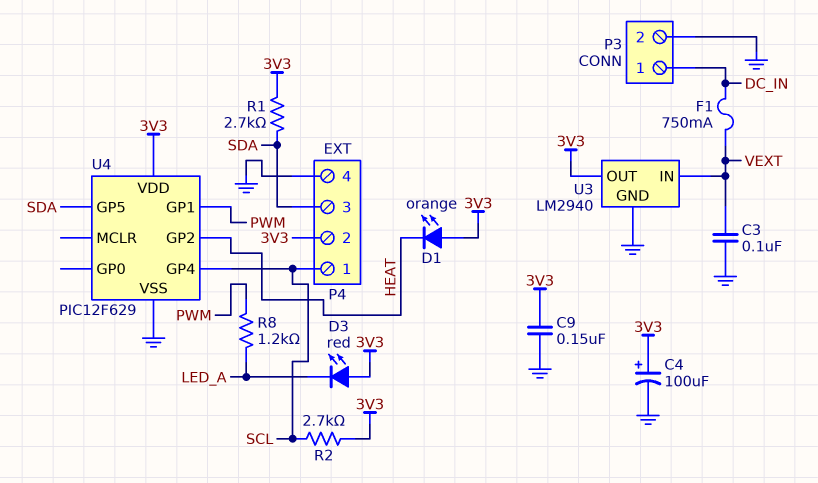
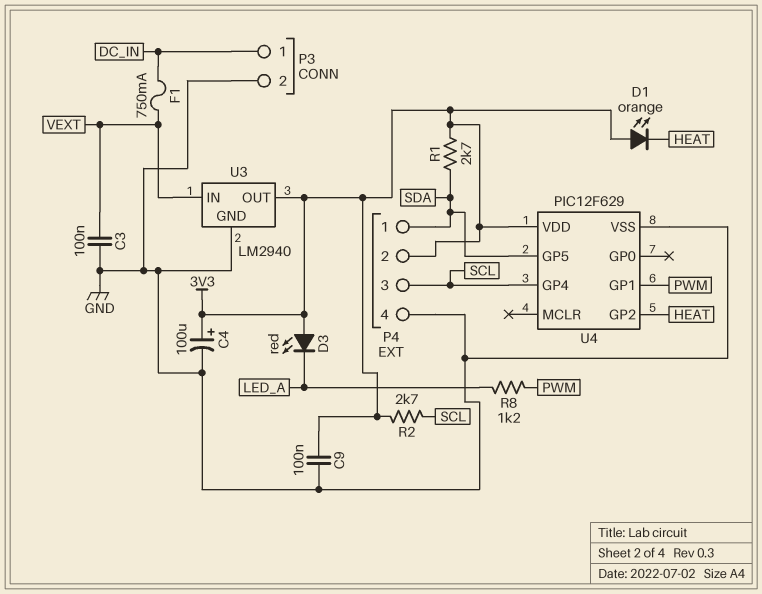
C9: 150nF (3V3, GND) -> 100nF (3V3, GND)
P4 pin 1: SCL -> SDA
P4 pin 3: SDA -> SCL

